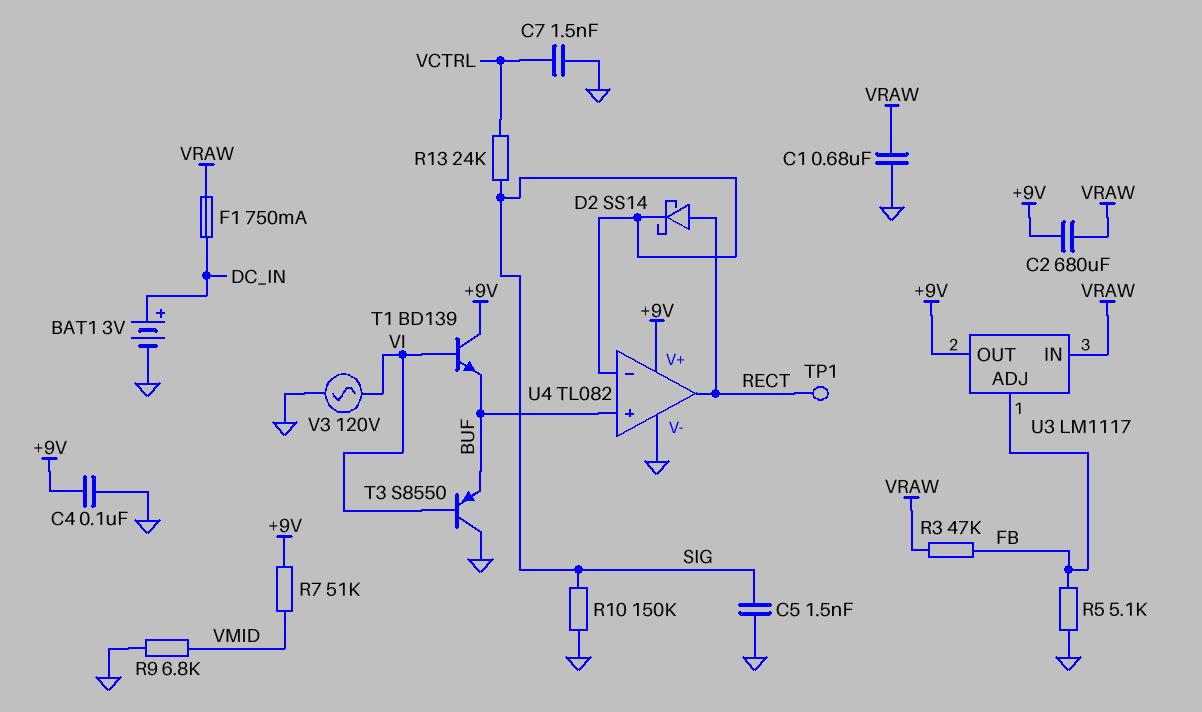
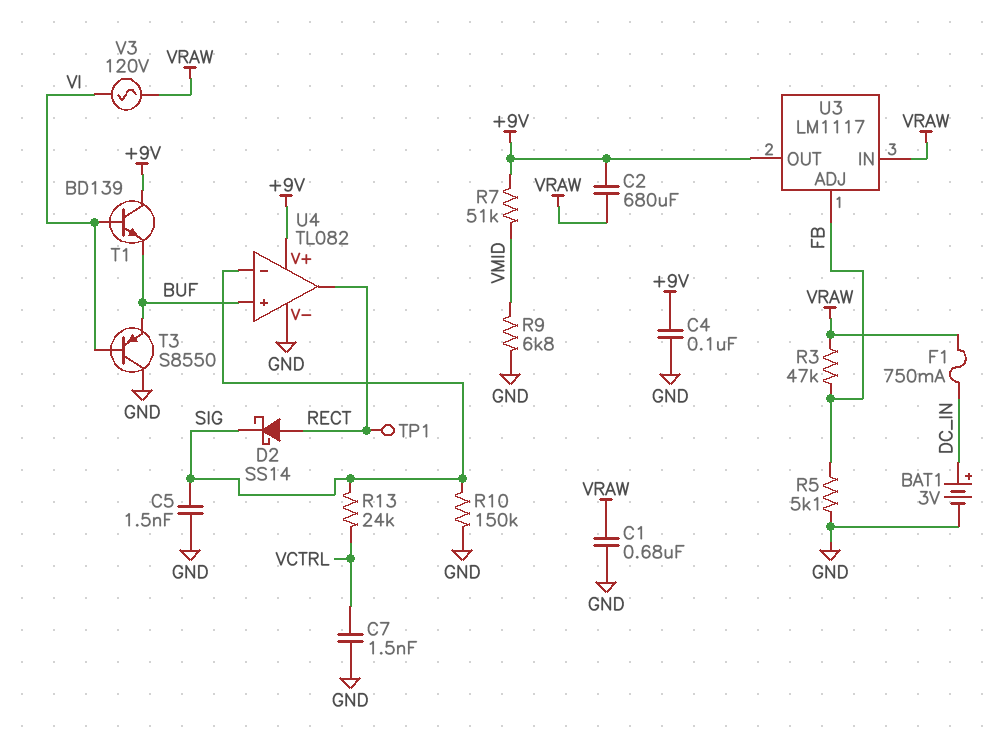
V3: AC 120V (GND, VI) -> AC 120V (VI, VRAW)

